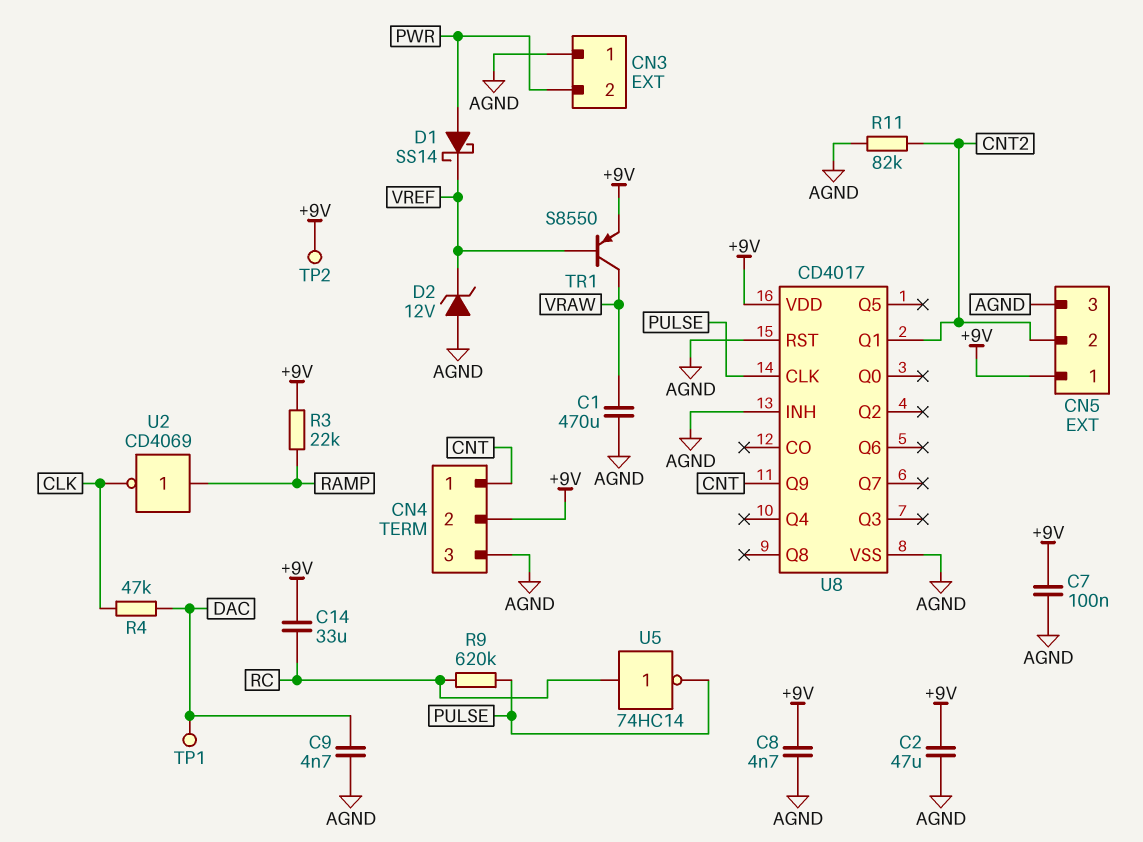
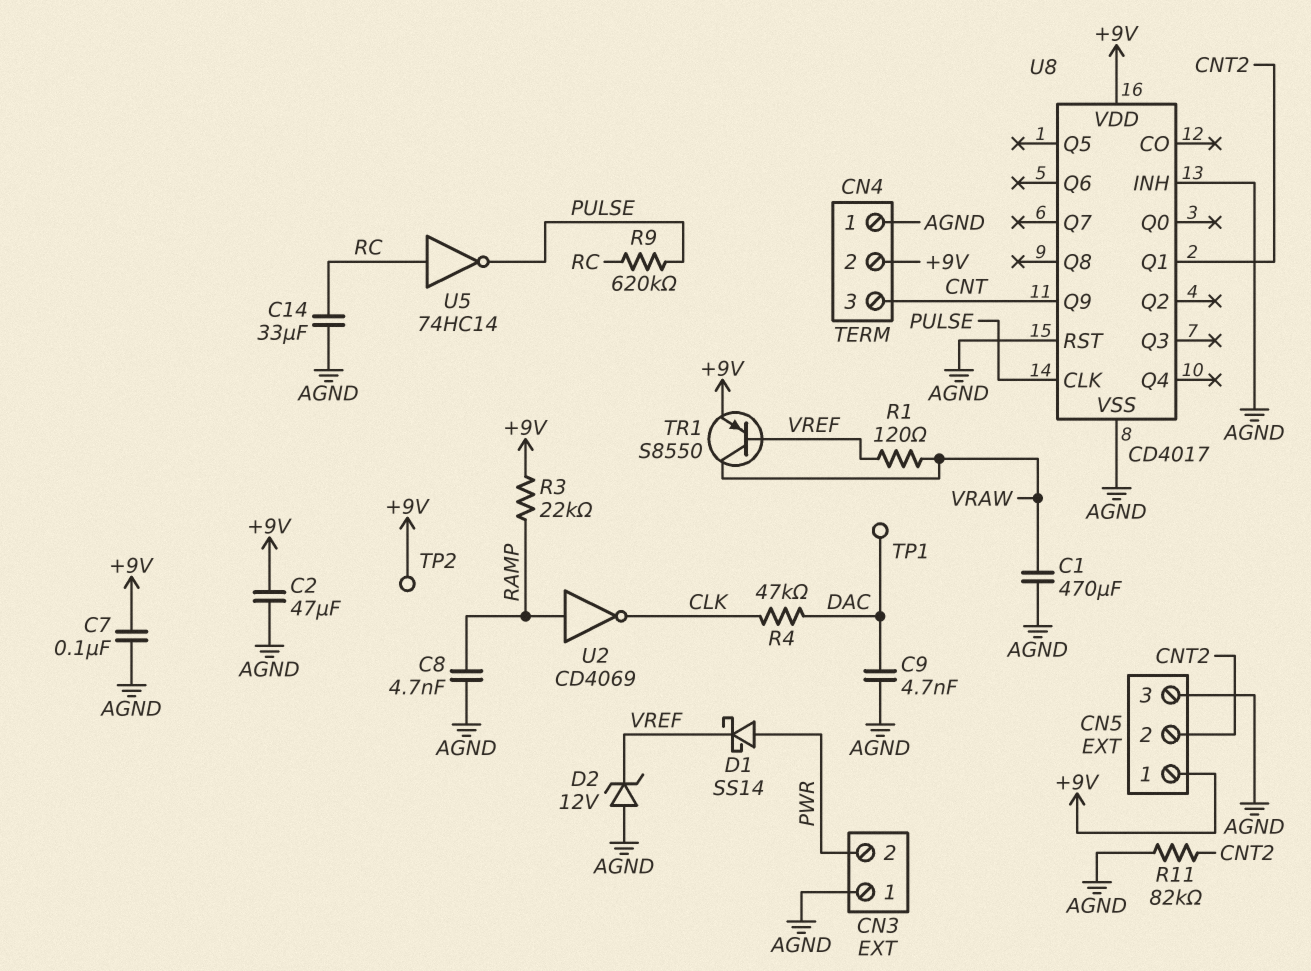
C8: 4.7nF (+9V, AGND) -> 4.7nF (AGND, RAMP)
C14: 33uF (+9V, RC) -> 33uF (AGND, RC)
CN4 pin 1: CNT -> AGND
CN4 pin 3: AGND -> CNT
R1: none -> 120 (VRAW, VREF)

